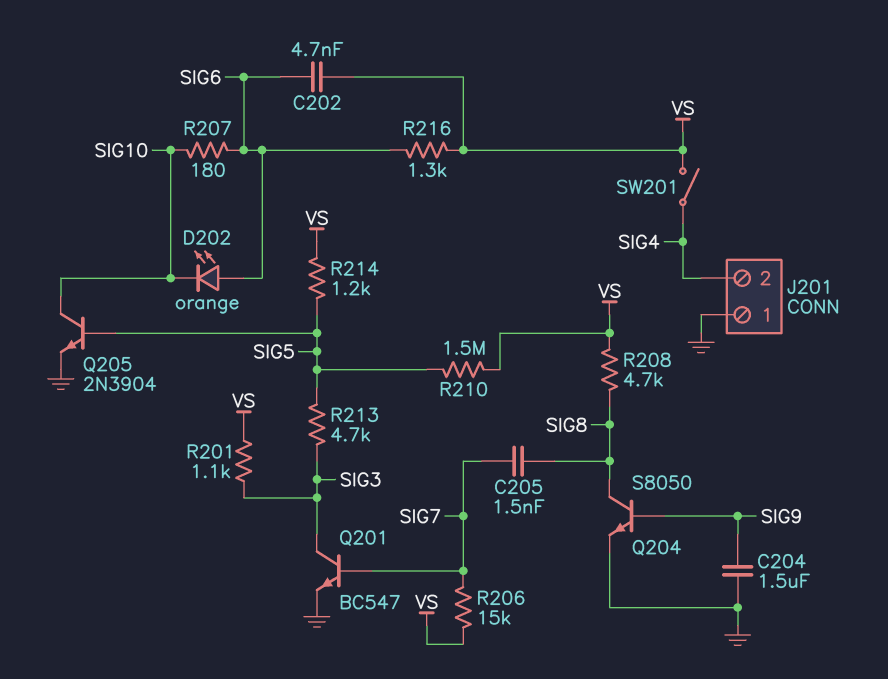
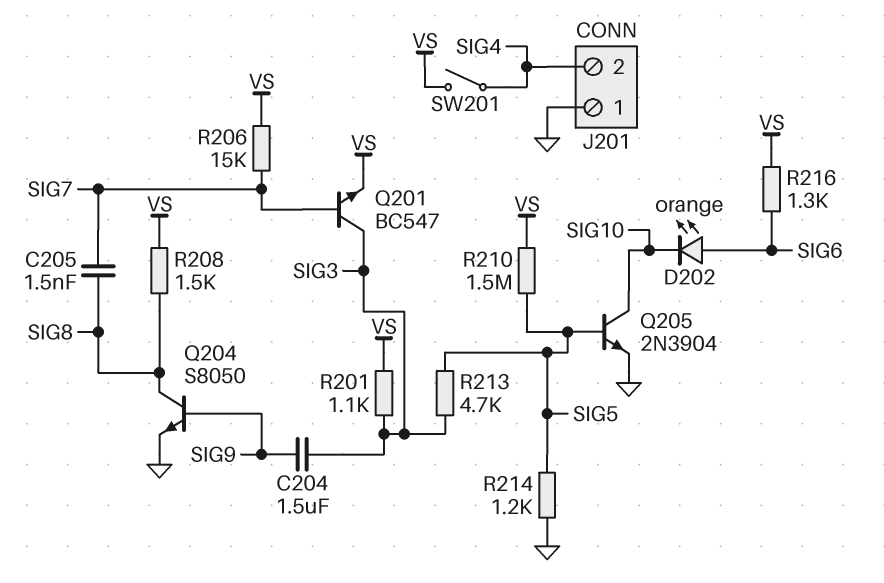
C202: 4.7nF (SIG6, VS) -> none
C204: 1.5uF (GND, SIG9) -> 1.5uF (SIG3, SIG9)
Q201: NPN BC547 (B SIG7, C SIG3, E GND) -> NPN BC547 (B SIG7, C SIG3, E VS)
R207: 180 (SIG6, SIG10) -> none
R208: 4.7k (SIG8, VS) -> 1.5k (SIG8, VS)
R214: 1.2k (SIG5, VS) -> 1.2k (GND, SIG5)

